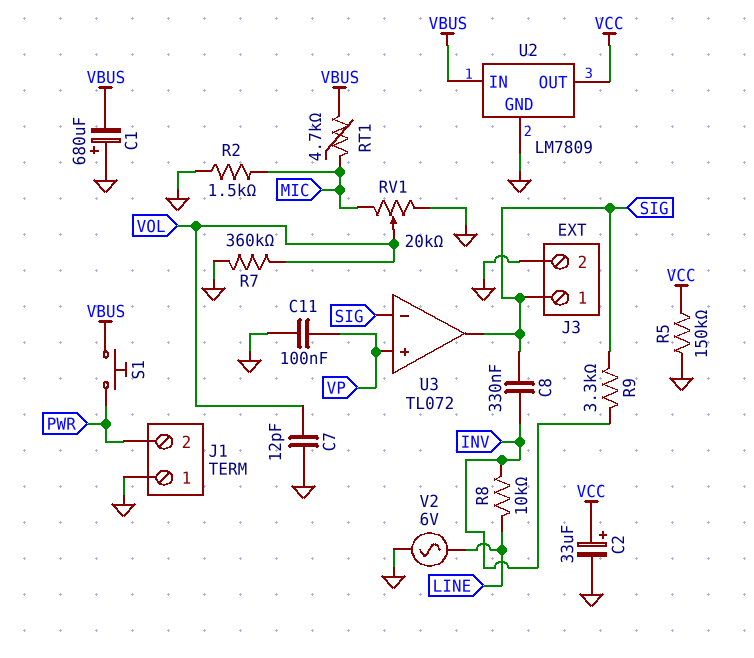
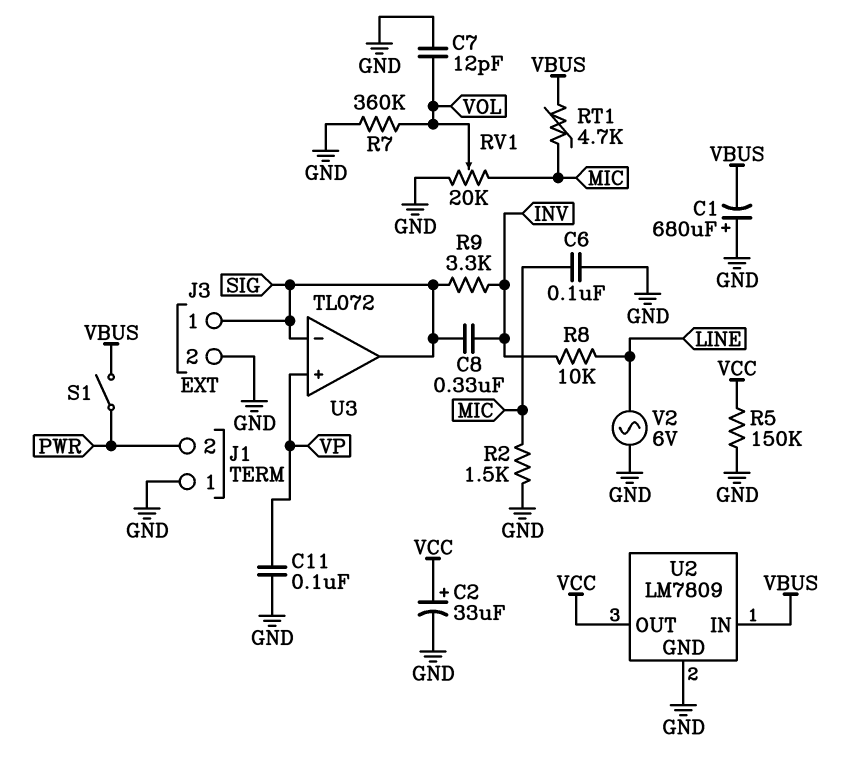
C6: none -> 100nF (GND, MIC)
S1: button (PWR, VBUS) -> switch (PWR, VBUS)

